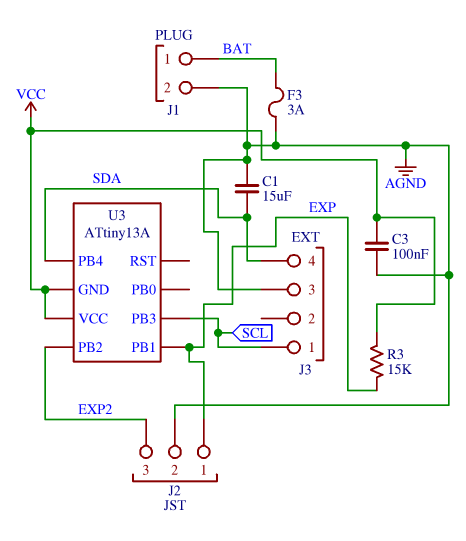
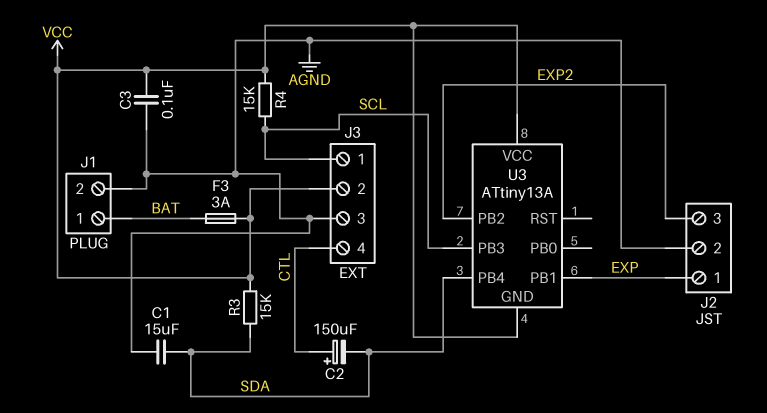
C2: none -> 150uF (plus CTL, minus SDA)
F3: 3A (AGND, BAT) -> 3A (BAT, VCC)
J3 pin 2: none -> VCC
J3 pin 4: SDA -> CTL
R3: 15k (EXP, VCC) -> 15k (SDA, VCC)
R4: none -> 15k (SCL, VCC)

